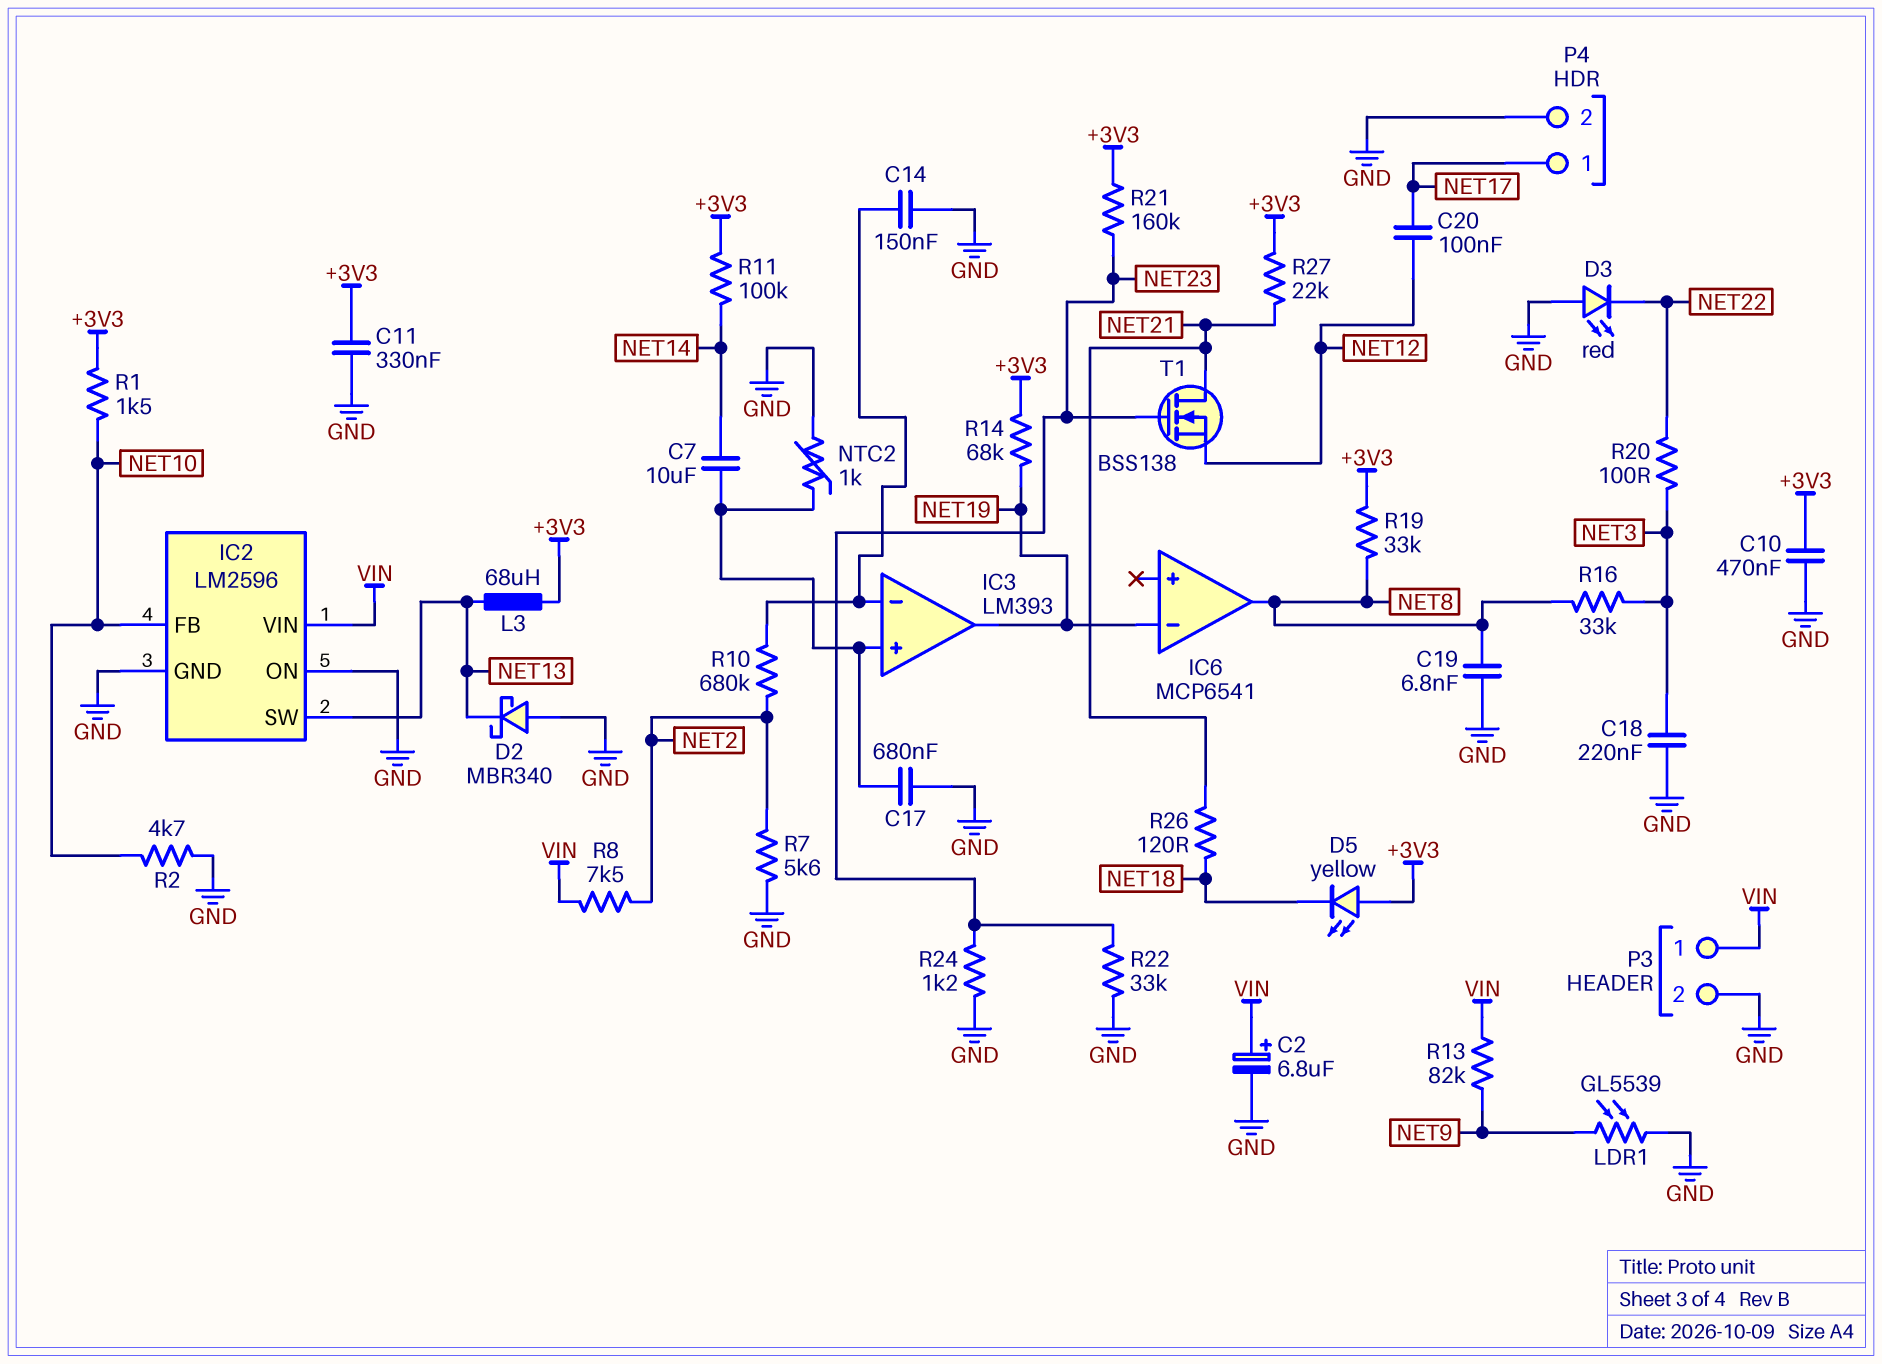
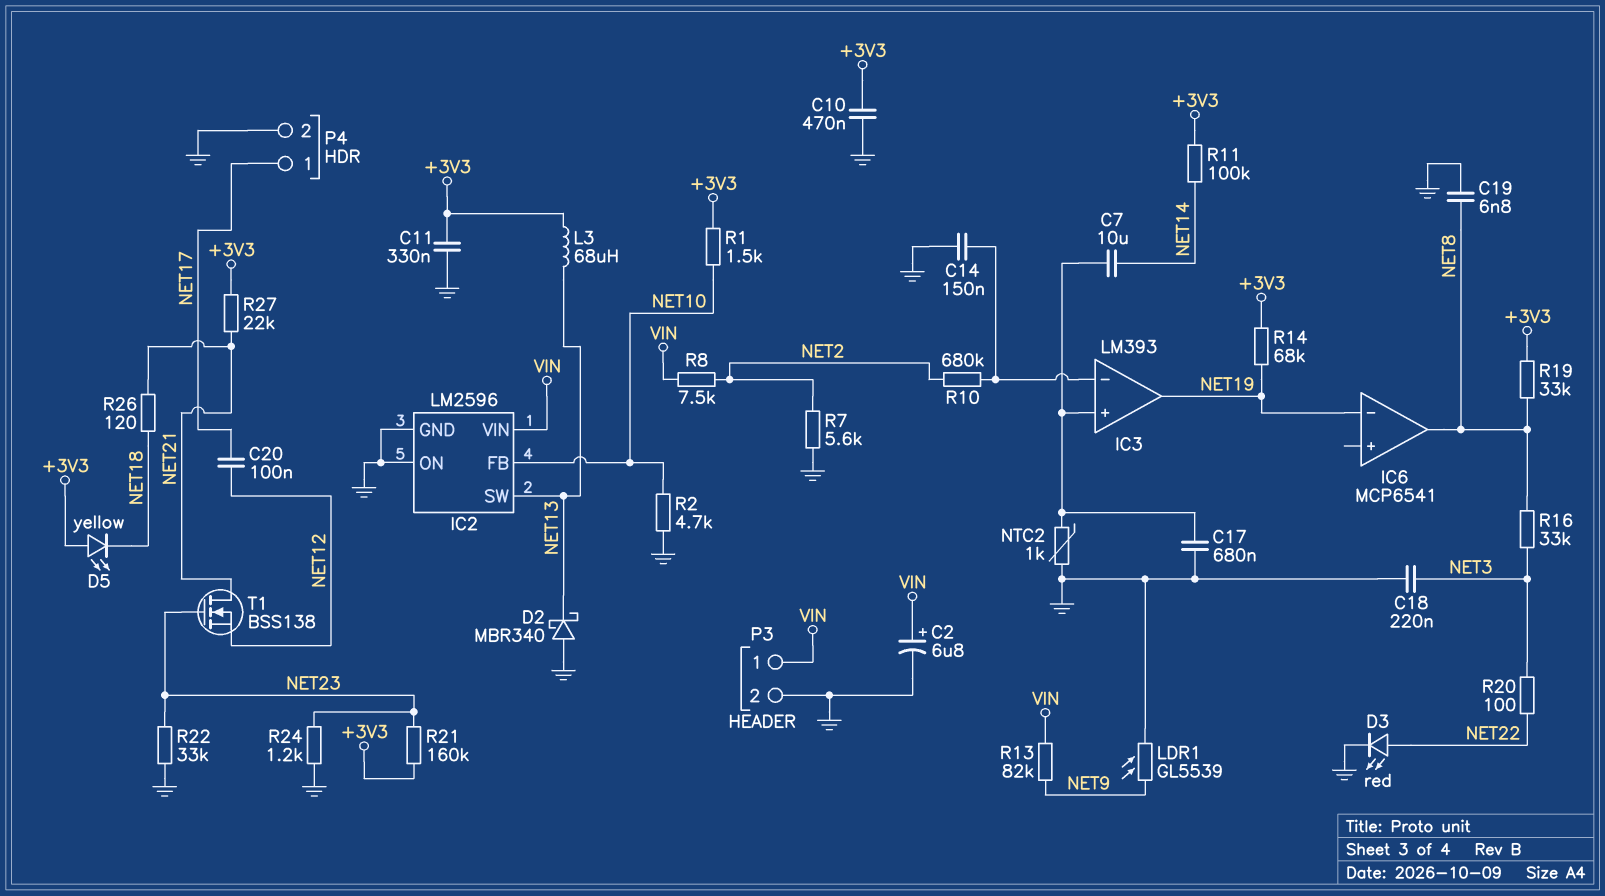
D3: LED red (A GND, K NET22) -> LED red (A NET22, K GND)

